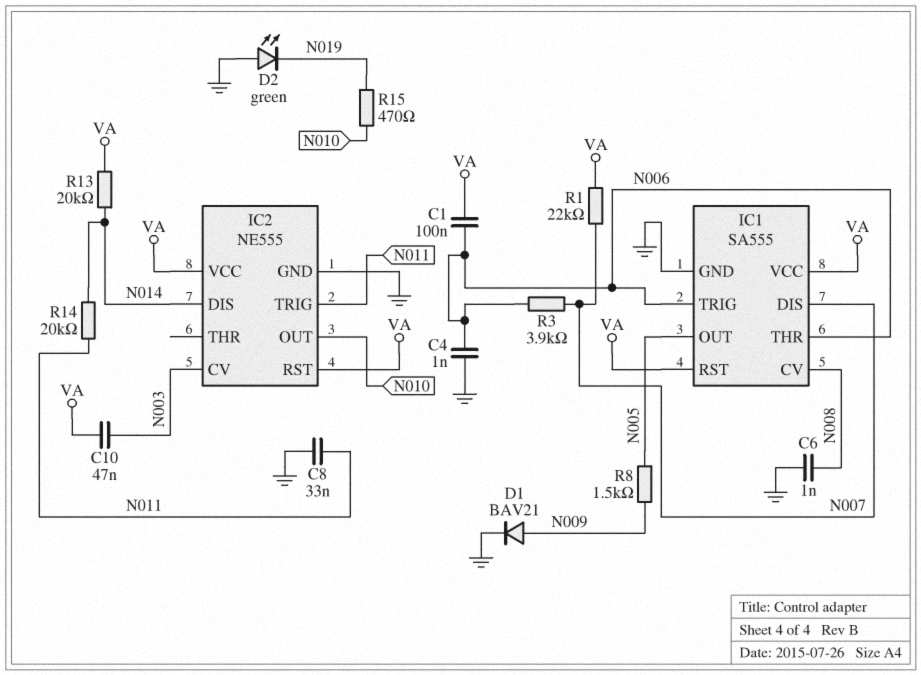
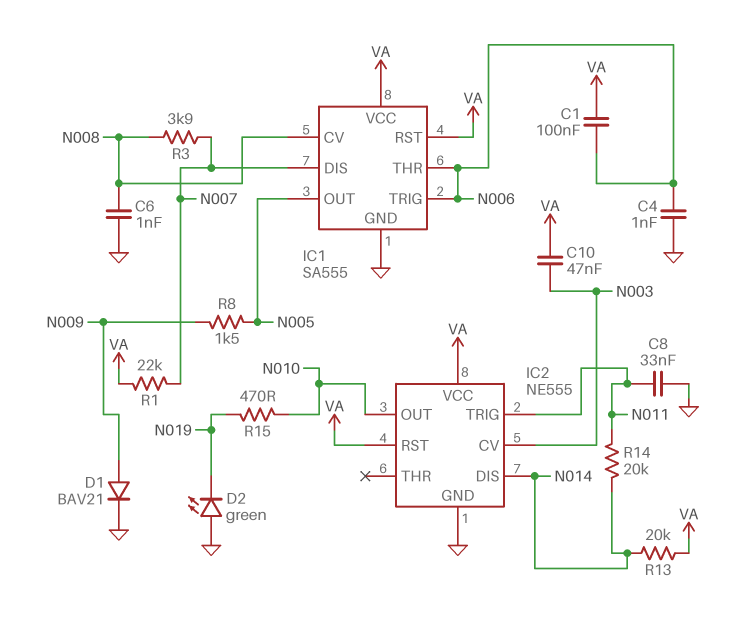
R3: 3.9k (N006, N007) -> 3.9k (N007, N008)

